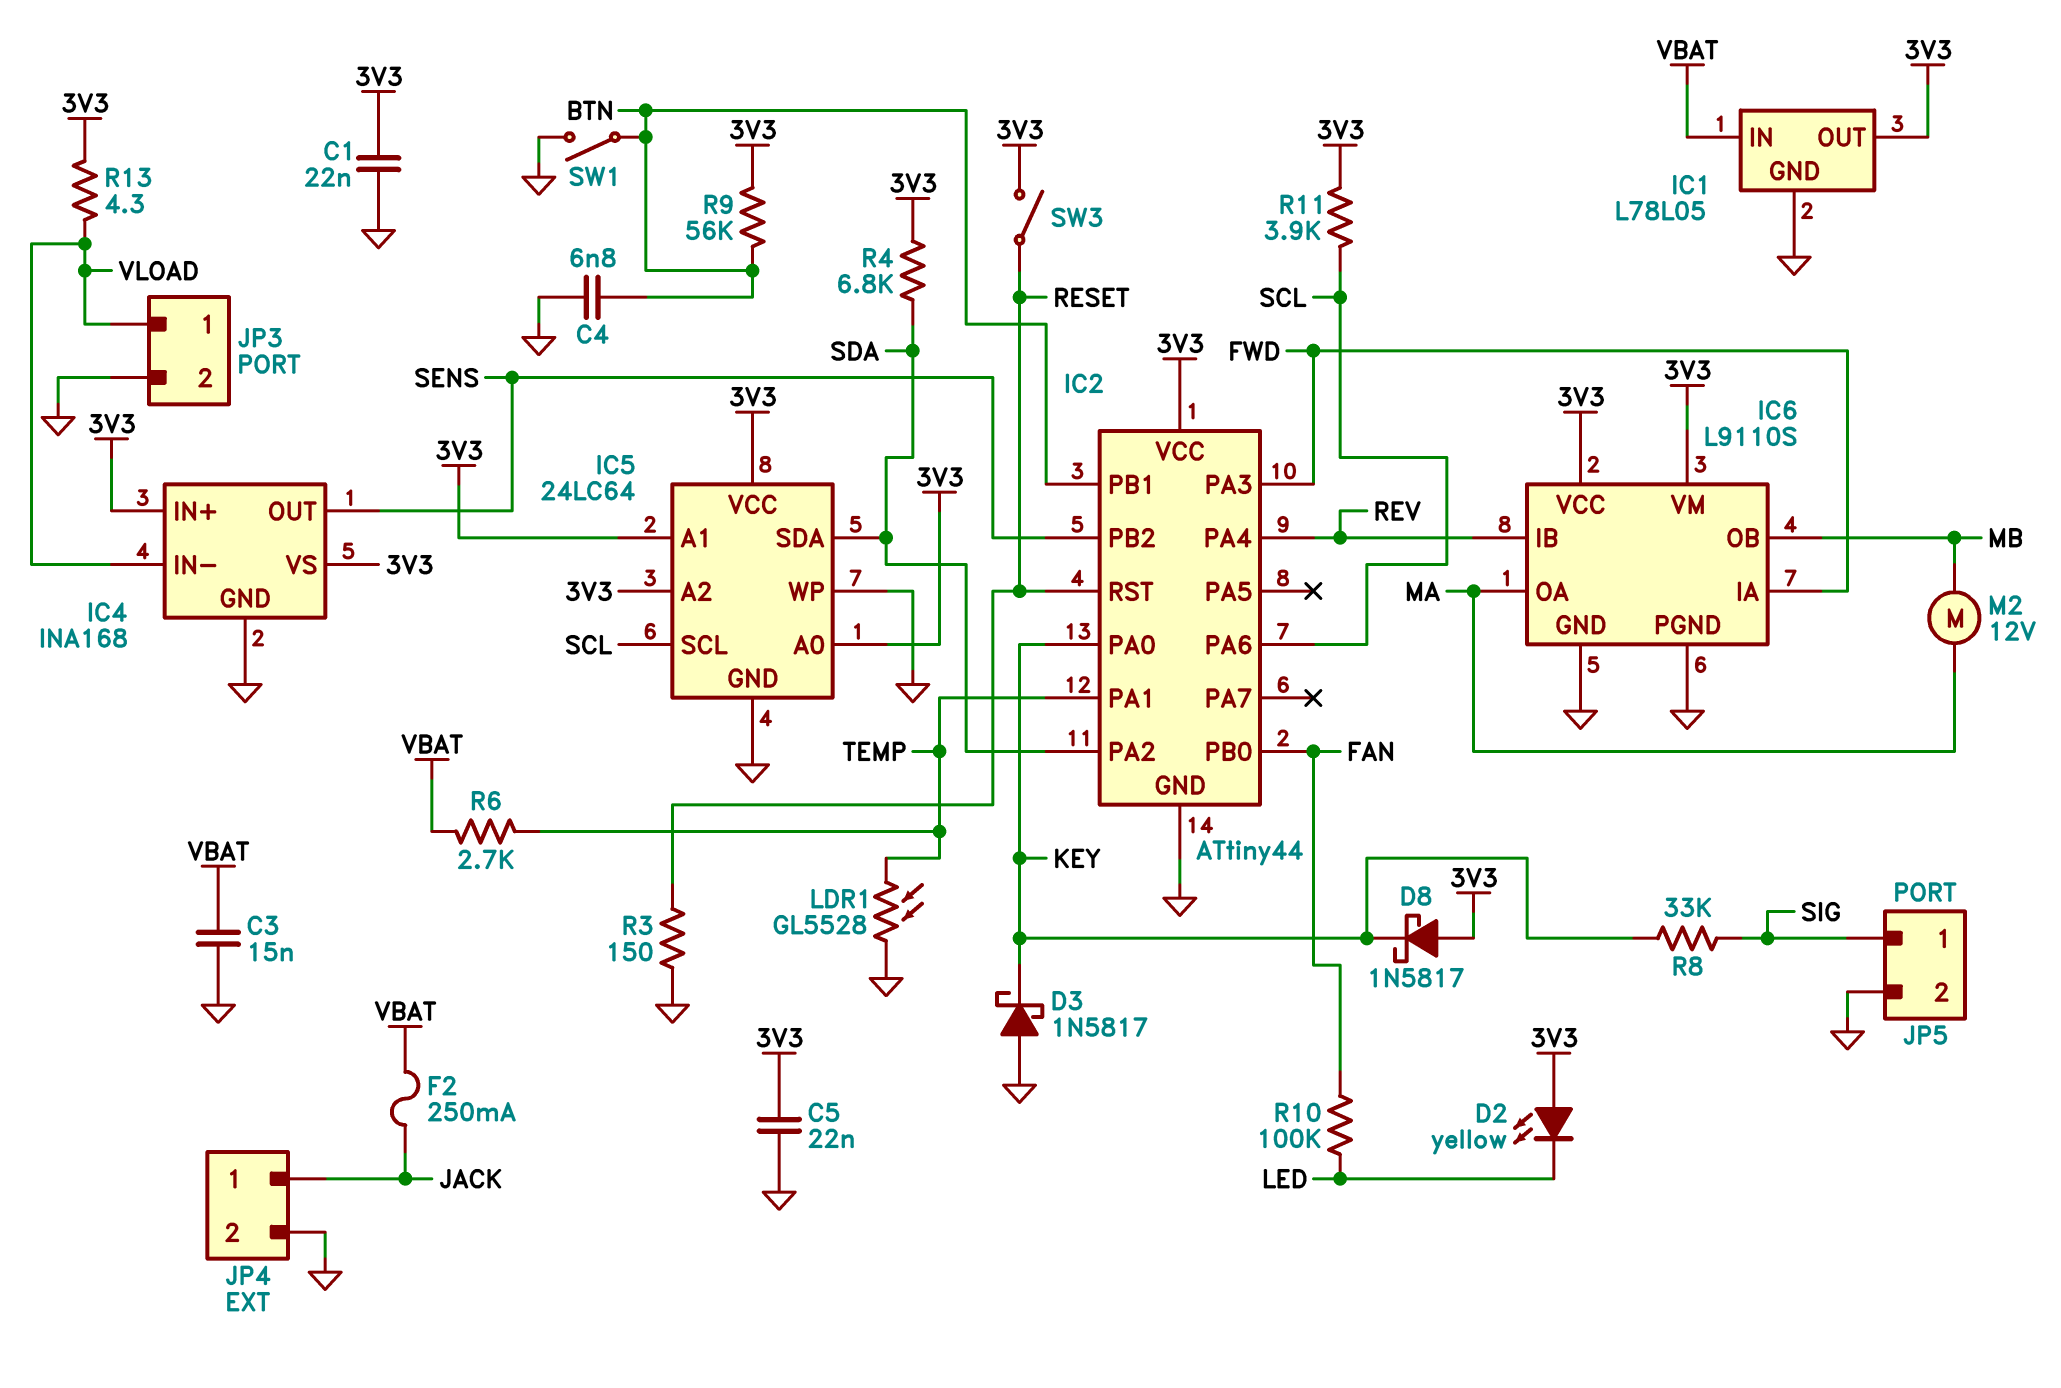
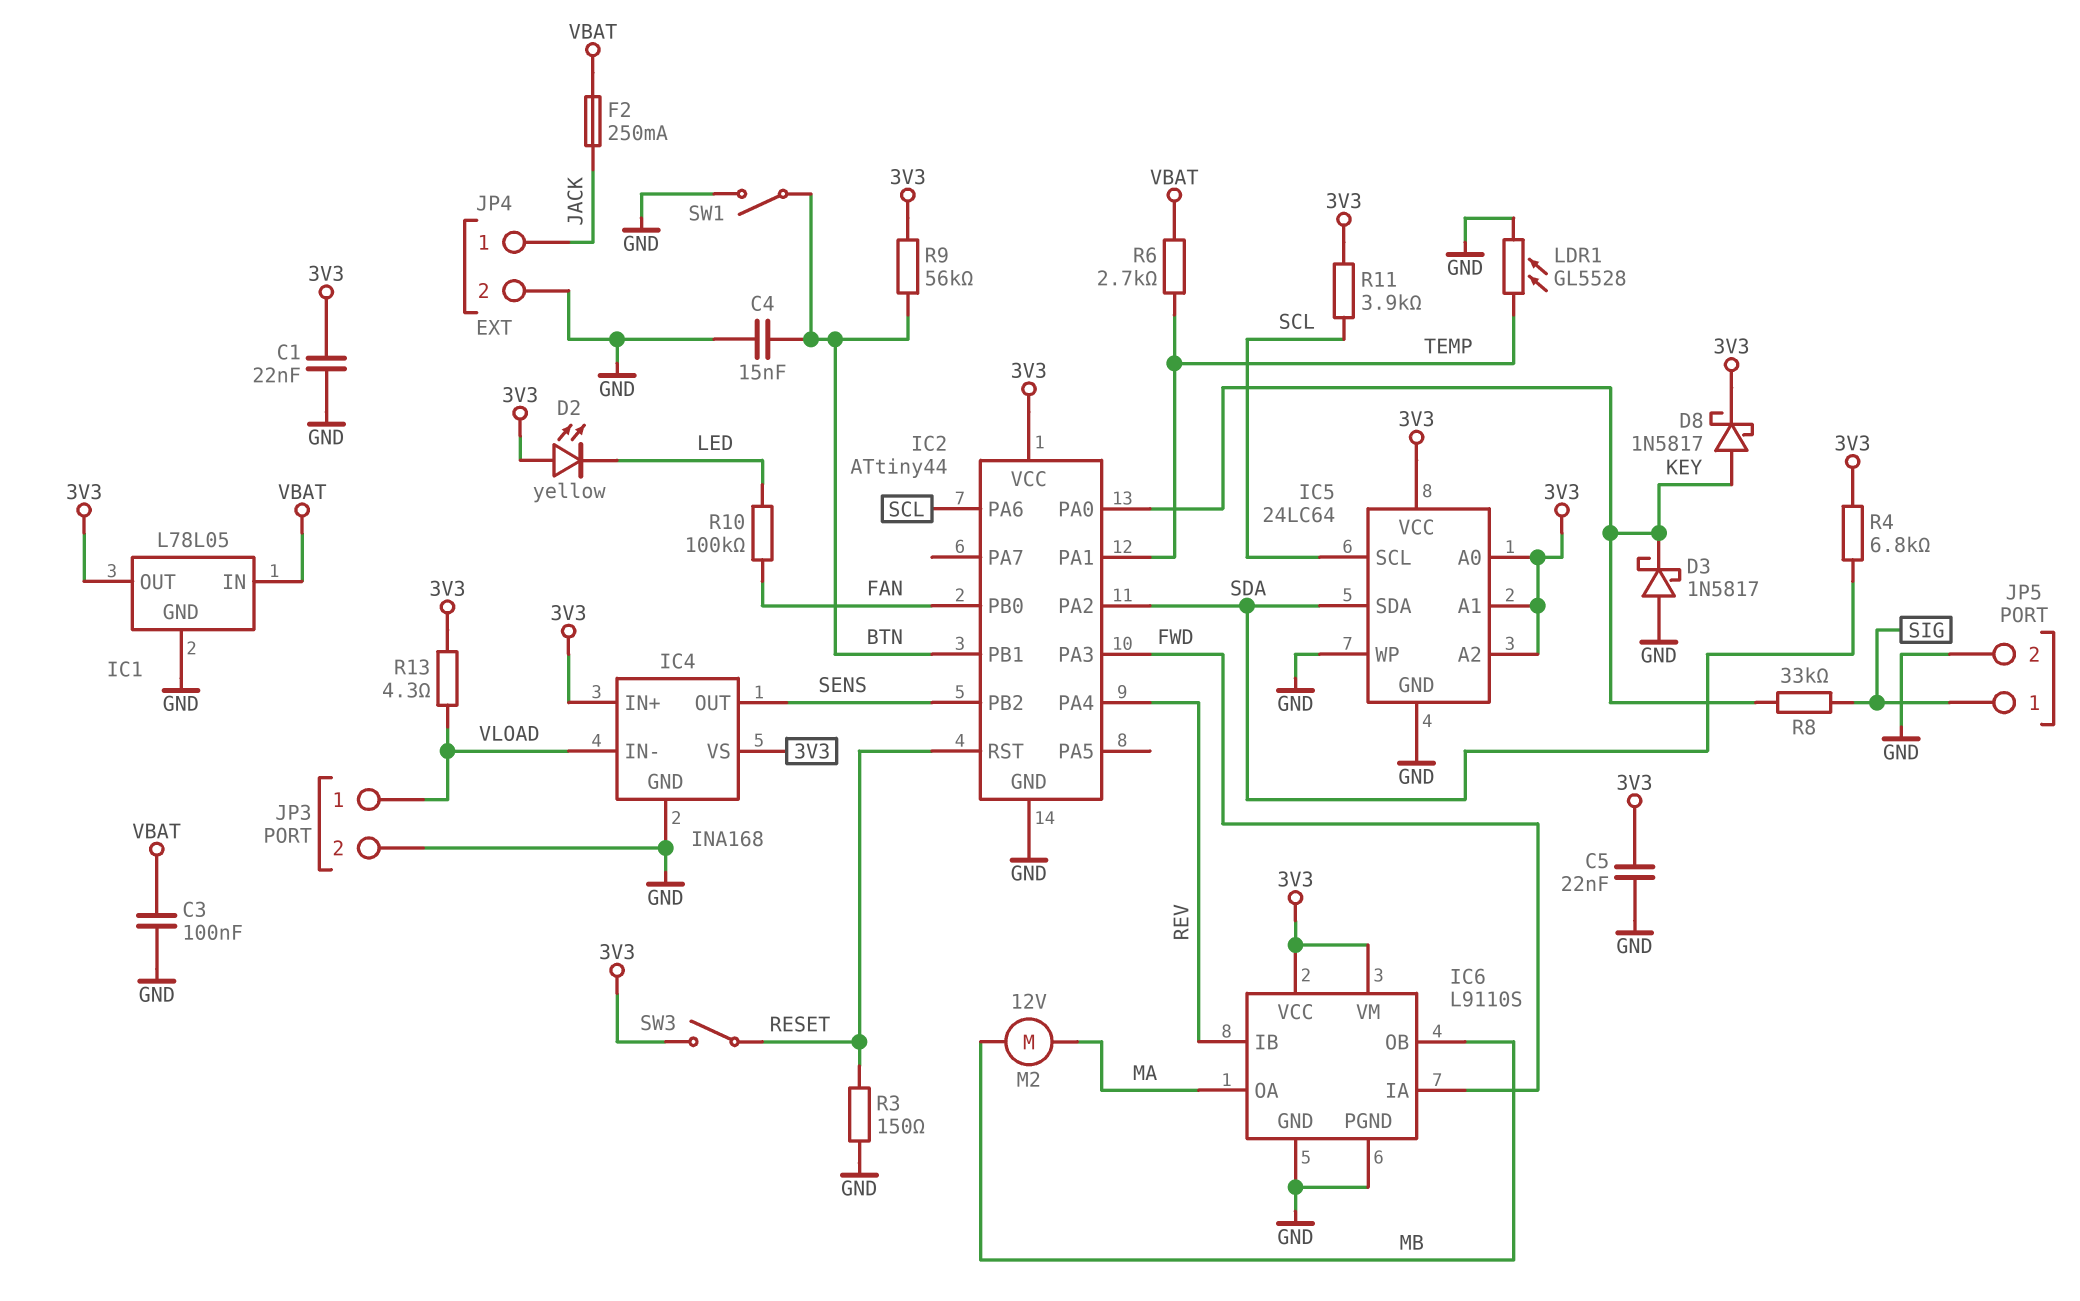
C3: 15nF (GND, VBAT) -> 100nF (GND, VBAT)
C4: 6.8nF (BTN, GND) -> 15nF (BTN, GND)
D8: schottky 1N5817 (A 3V3, K KEY) -> schottky 1N5817 (A KEY, K 3V3)

